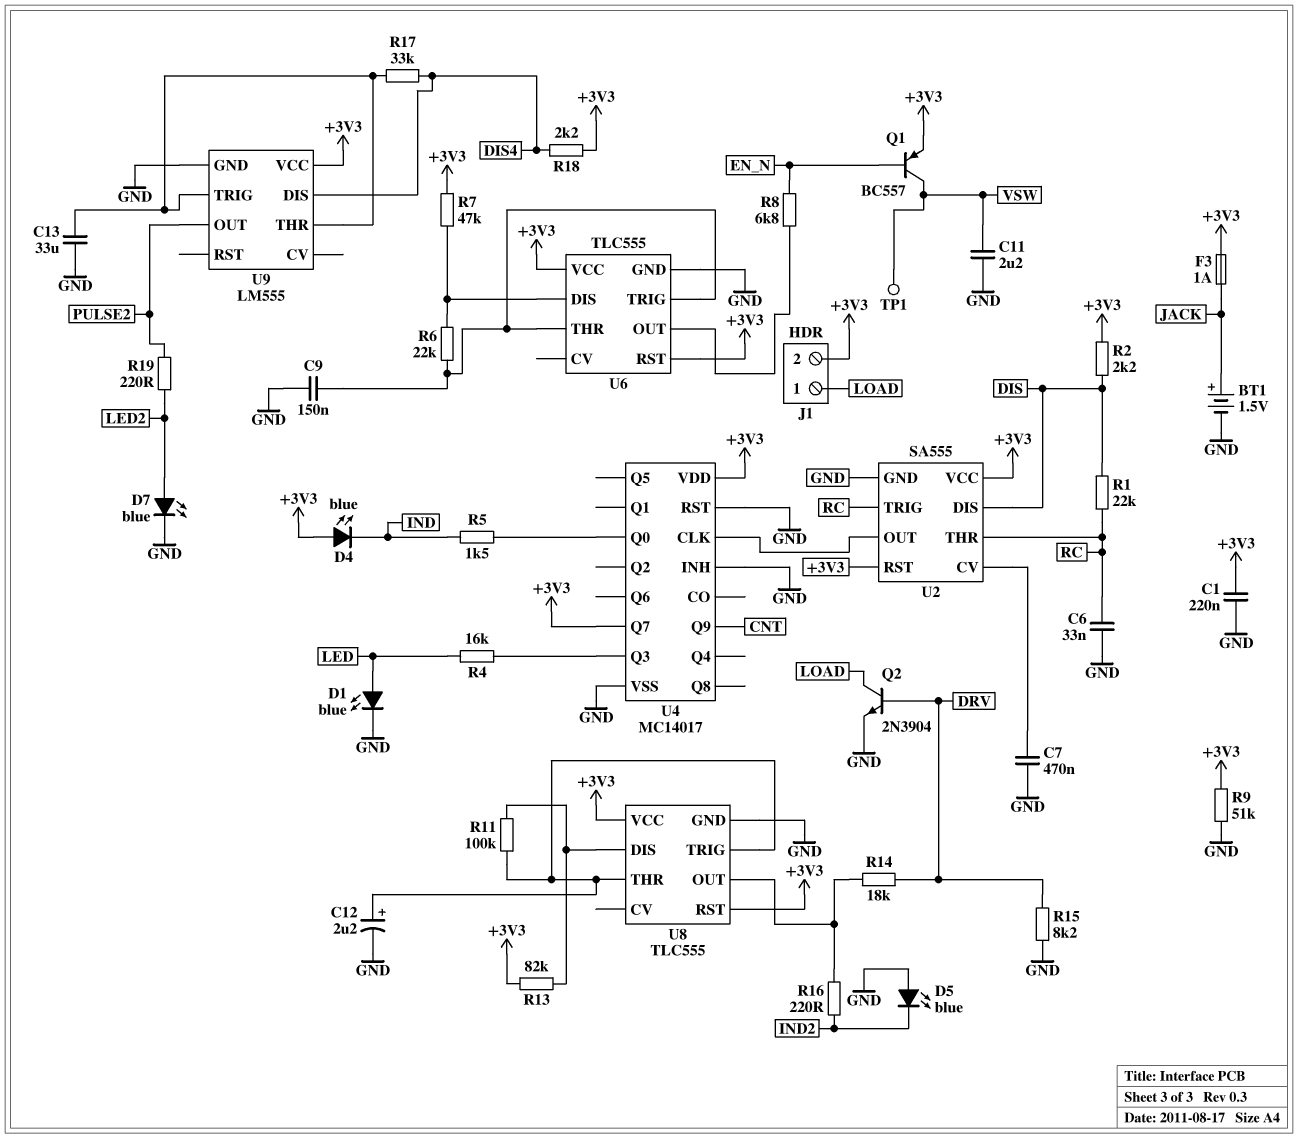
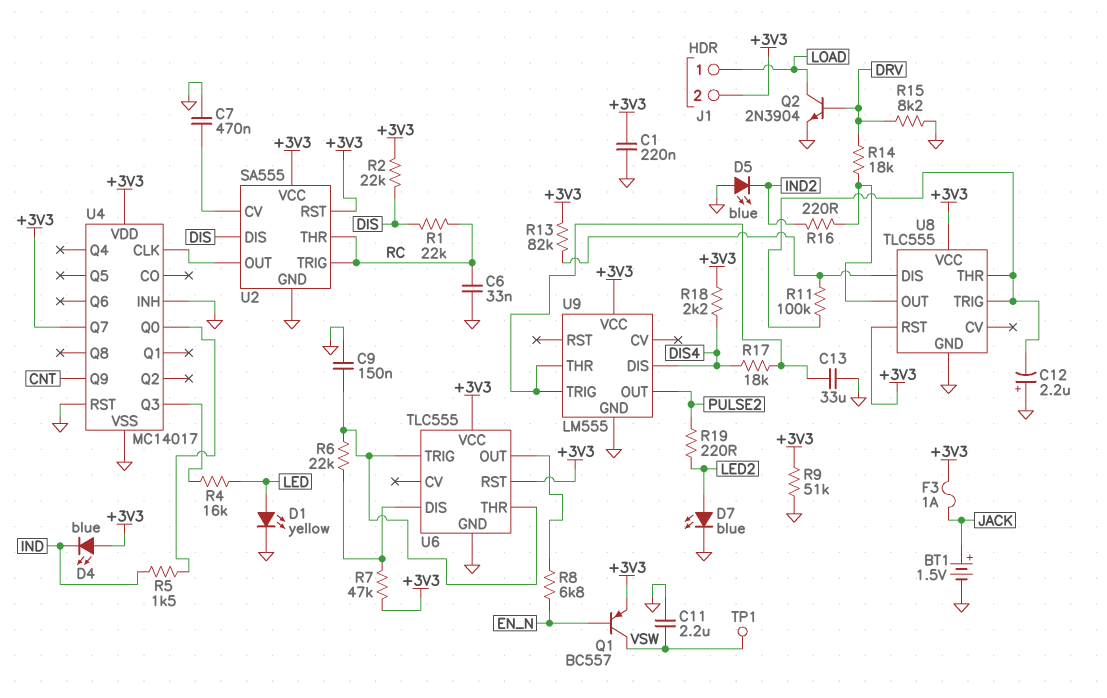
C12: 2.2uF (plus U8/THR, minus GND) -> 2.2uF (plus GND, minus U8/THR)
D1: LED blue (A LED, K GND) -> LED yellow (A LED, K GND)
R2: 2.2k (+3V3, DIS) -> 22k (+3V3, DIS)
R17: 33k (DIS4, U9/THR) -> 18k (DIS4, U9/THR)

